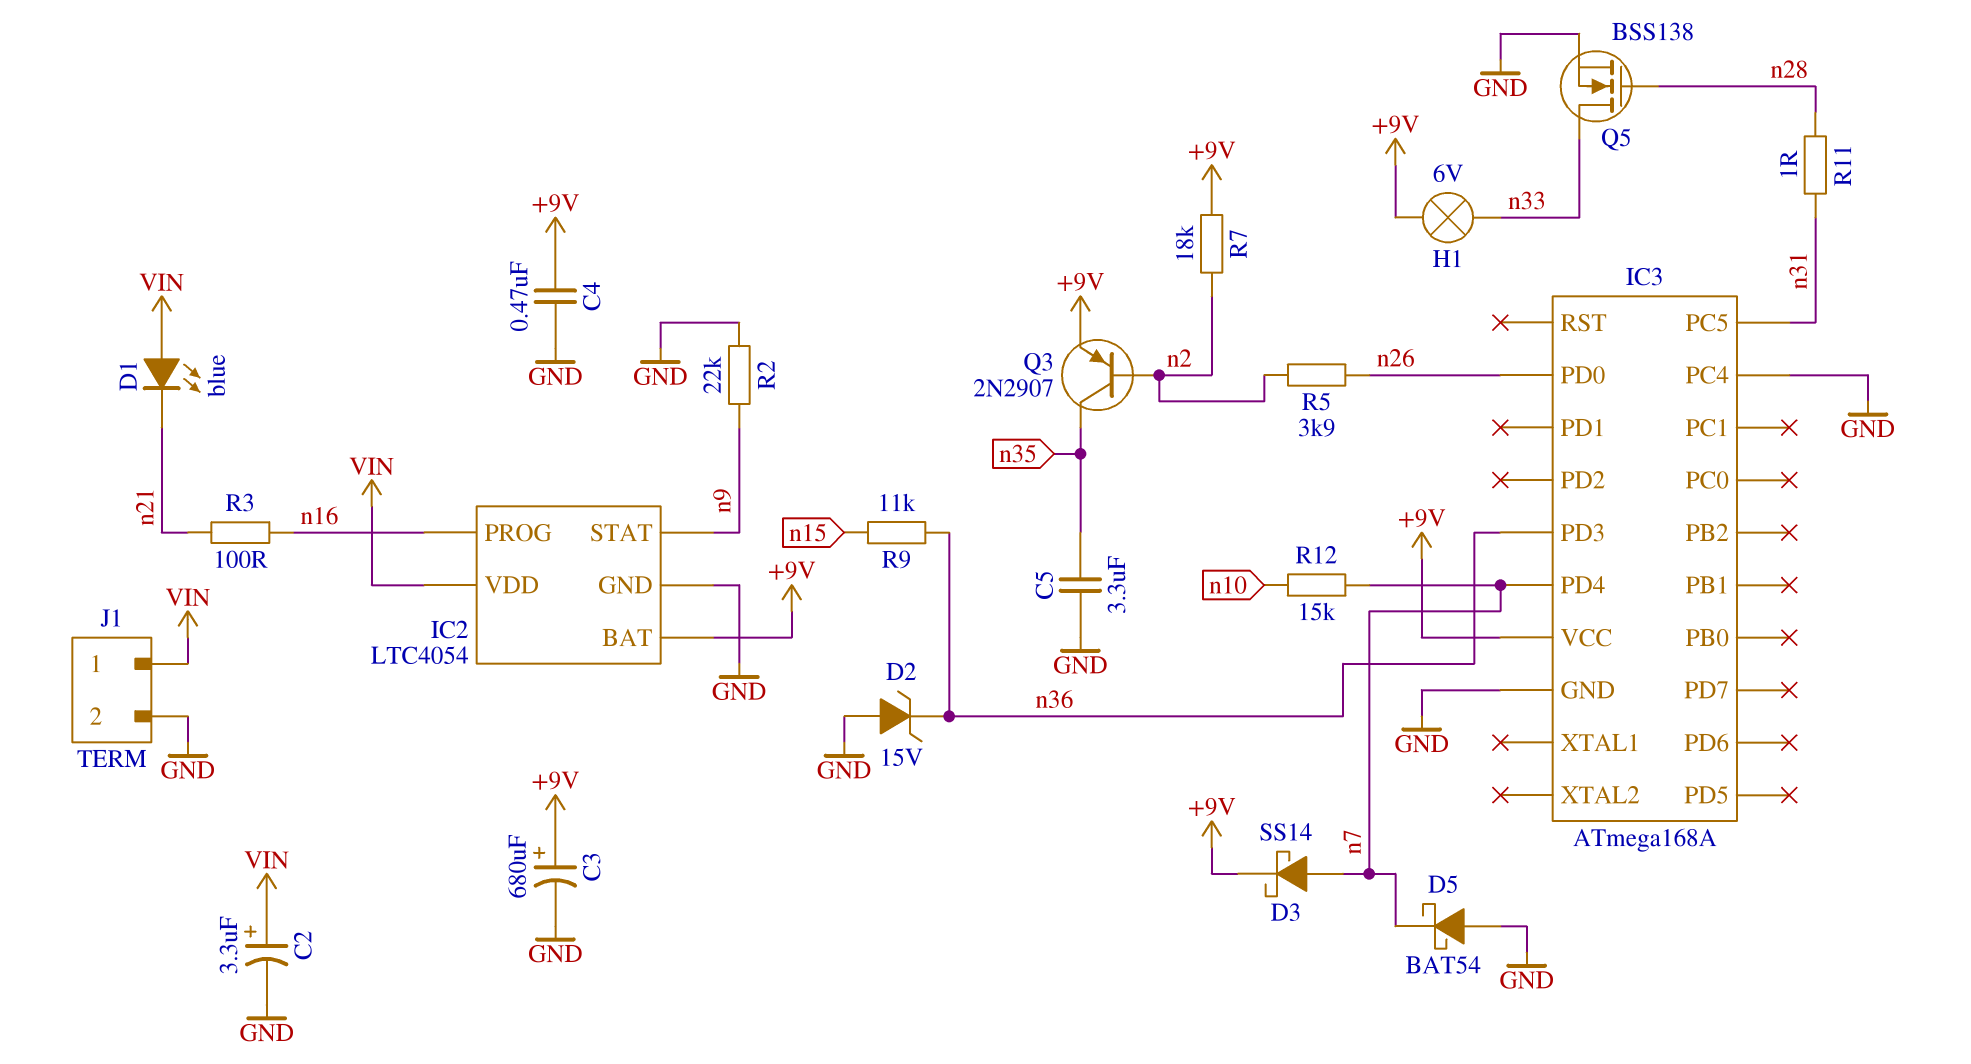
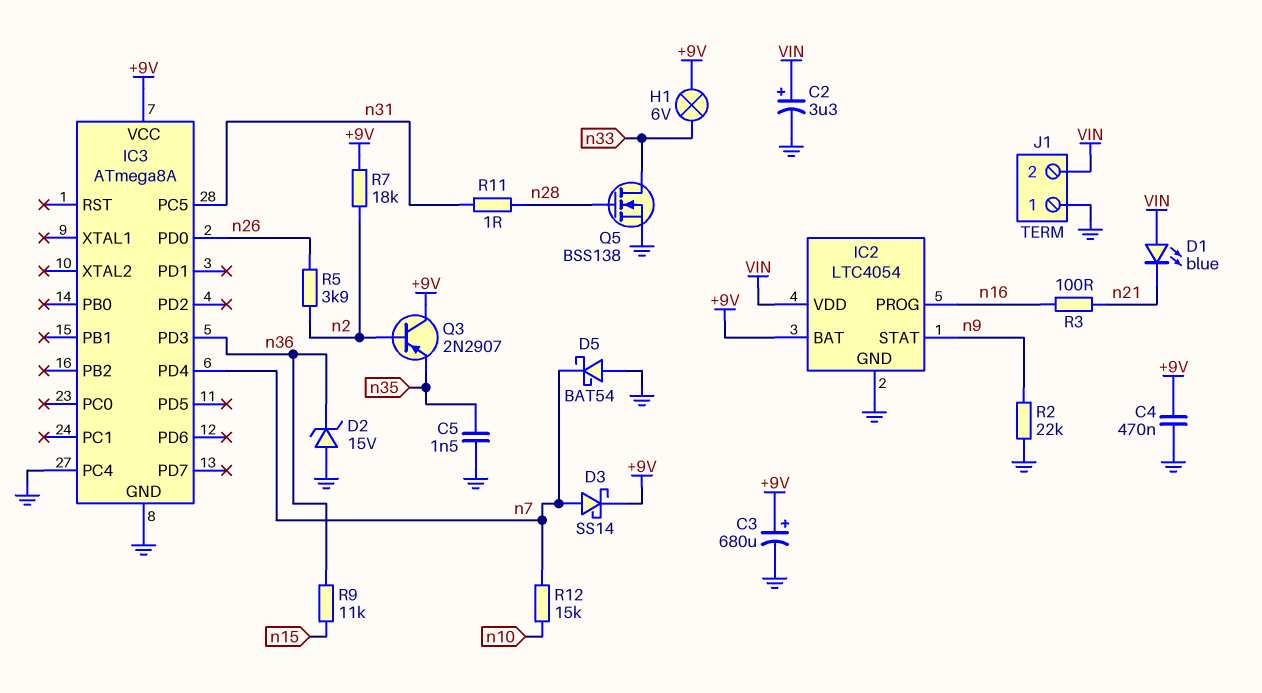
C5: 3.3uF (GND, n35) -> 1.5nF (GND, n35)
IC3: ATmega168A -> ATmega8A
J1 pin 1: VIN -> GND
J1 pin 2: GND -> VIN
Q3: PNP 2N2907 (B n2, C n35, E +9V) -> PNP 2N2907 (B n2, C +9V, E n35)

